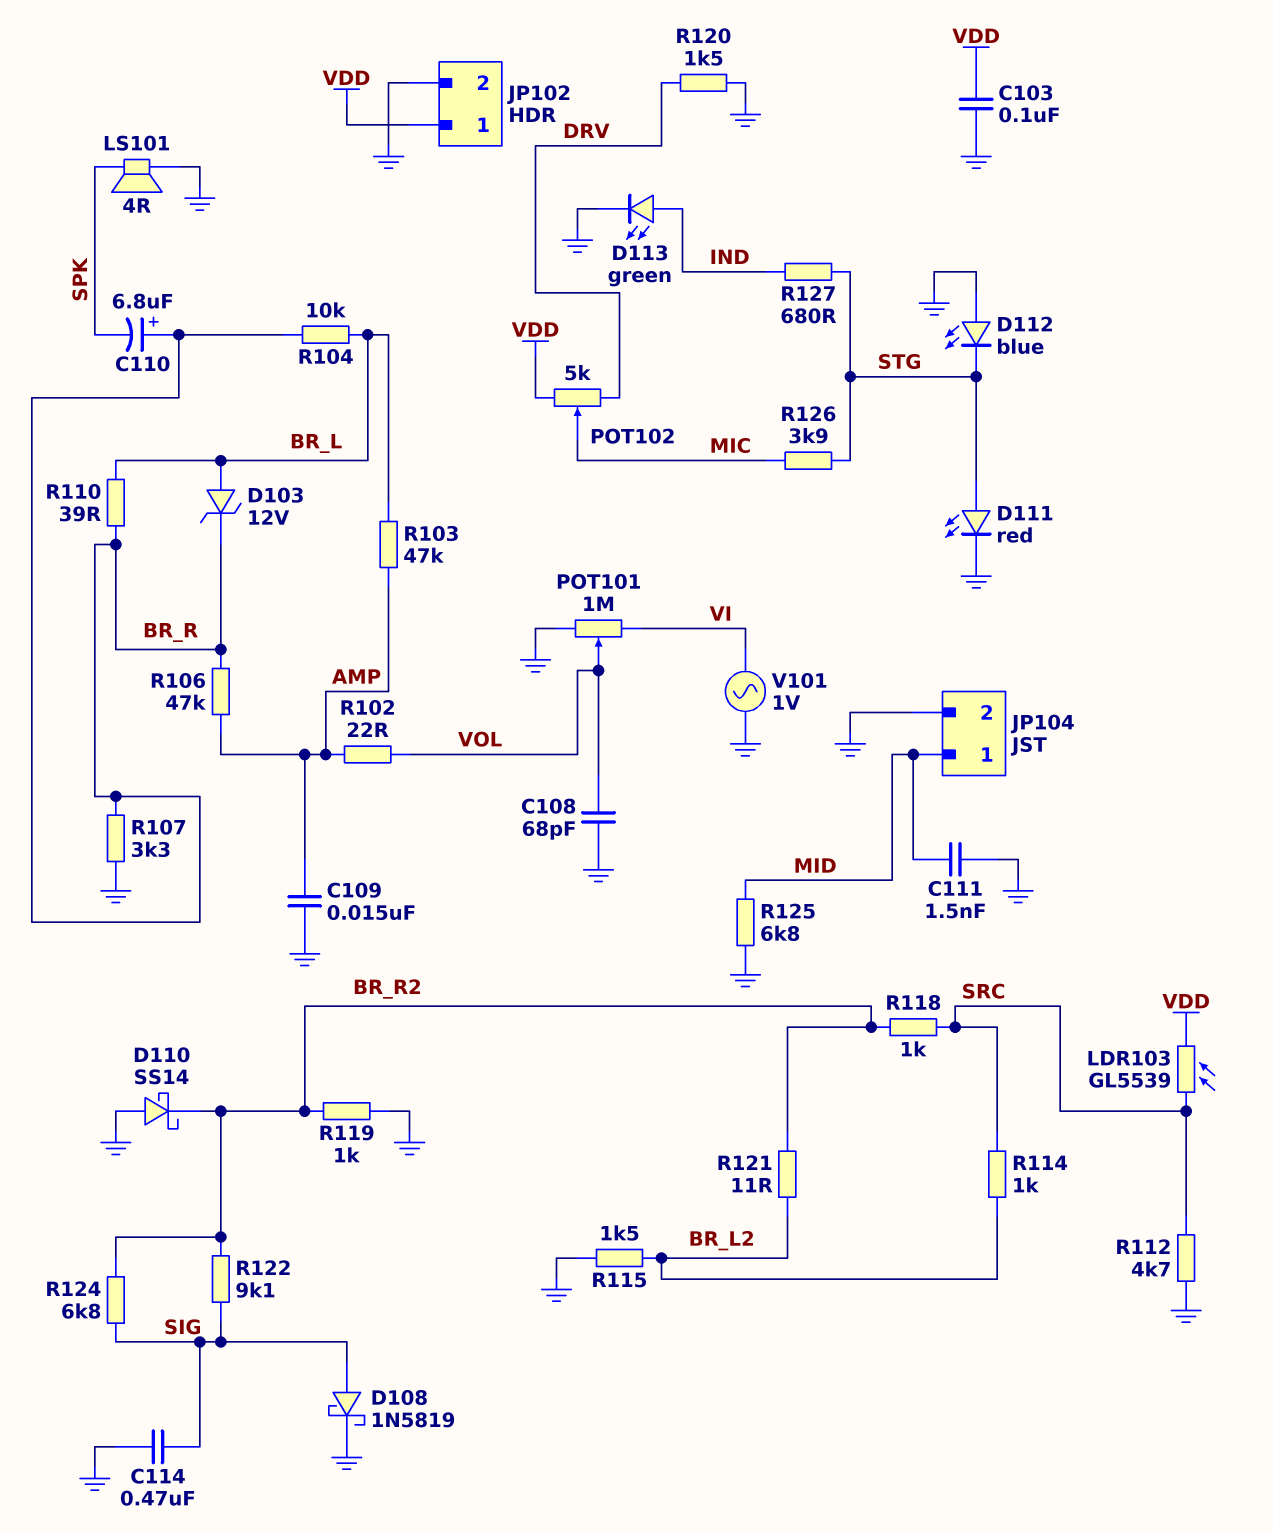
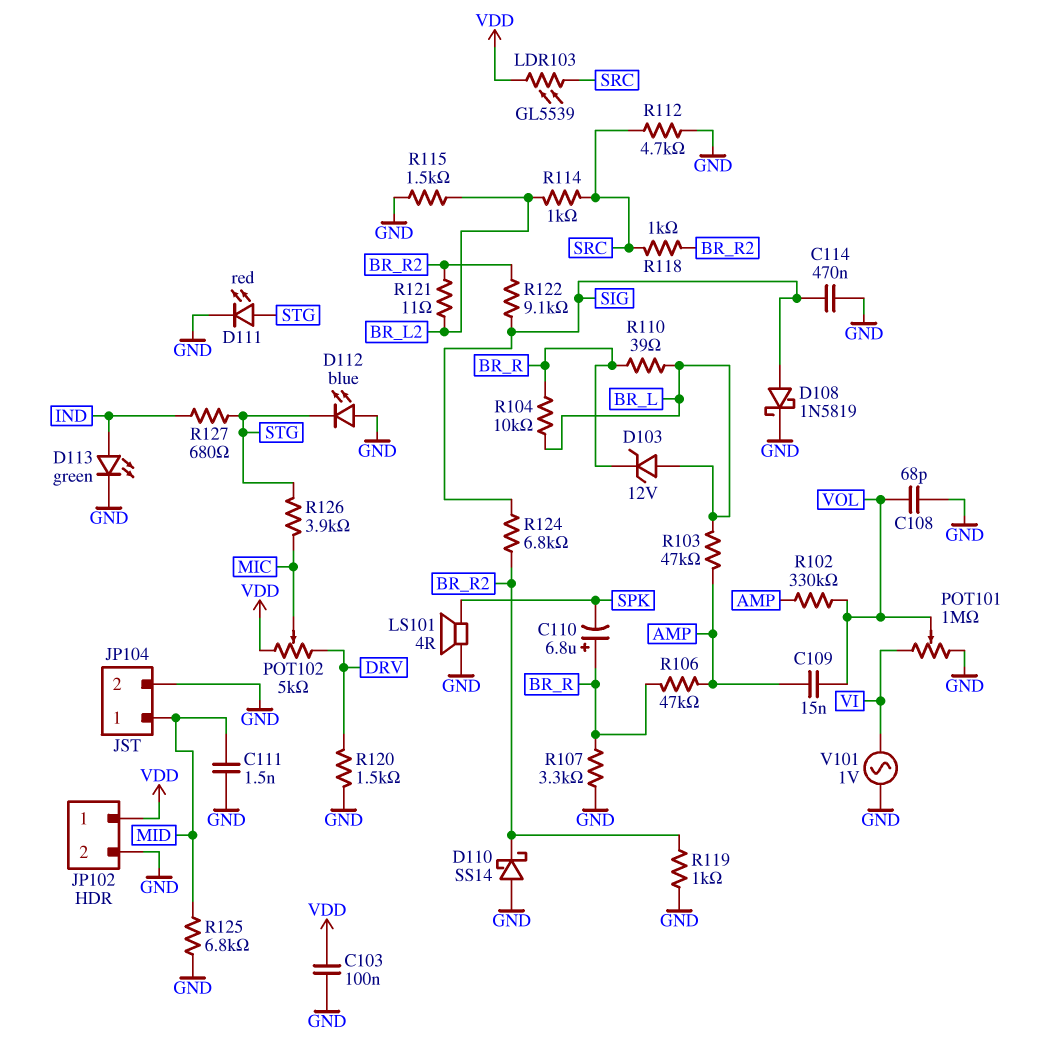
C109: 15nF (AMP, GND) -> 15nF (AMP, VOL)
R102: 22 (AMP, VOL) -> 330k (AMP, VOL)

